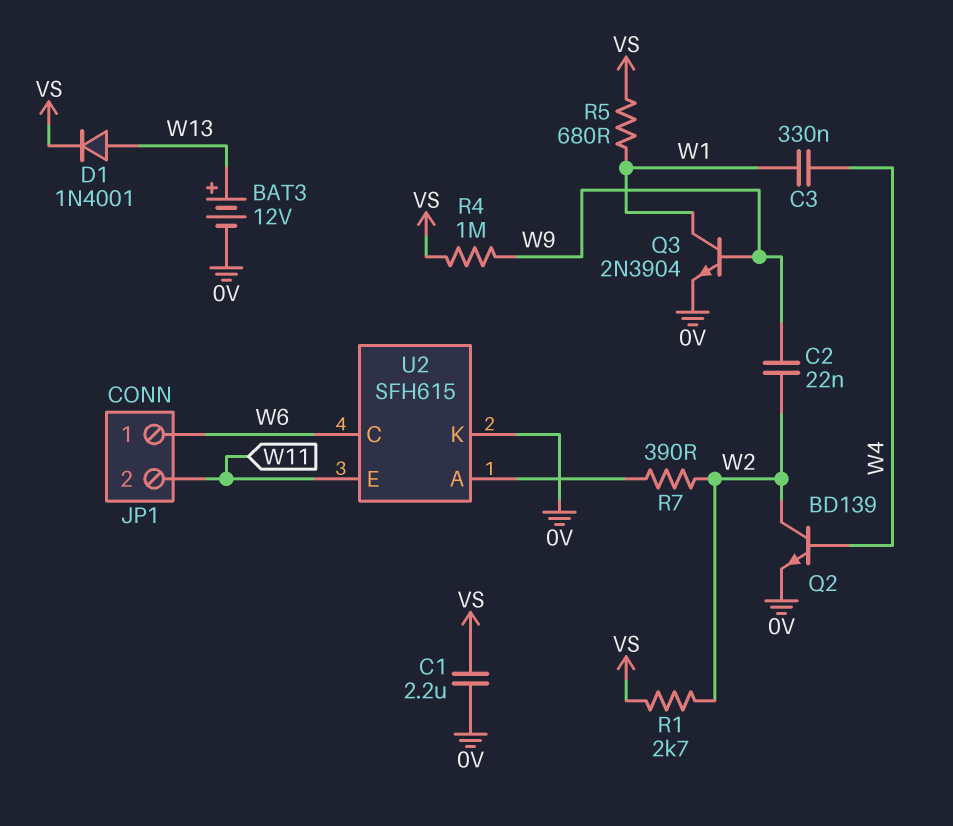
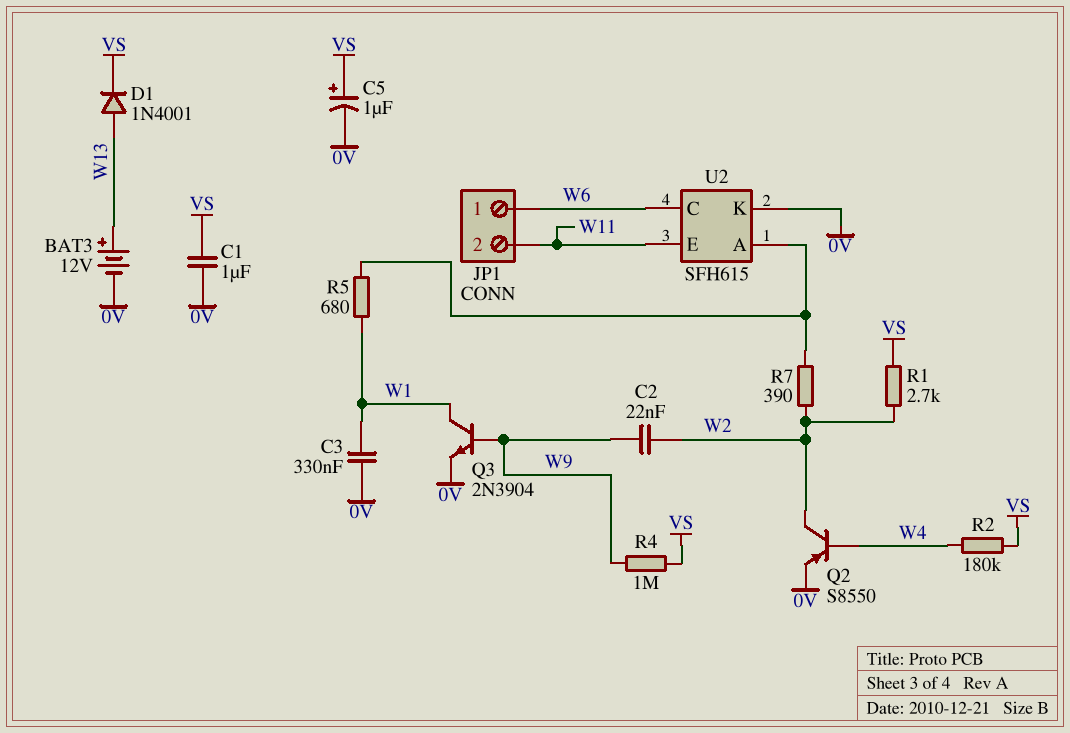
C1: 2.2uF (0V, VS) -> 1uF (0V, VS)
C3: 330nF (W1, W4) -> 330nF (0V, W1)
C5: none -> 1uF (plus VS, minus 0V)
Q2: NPN BD139 (B W4, C W2, E 0V) -> PNP S8550 (B W4, C W2, E 0V)
R2: none -> 180k (VS, W4)
R5: 680 (VS, W1) -> 680 (U2/A, W1)

